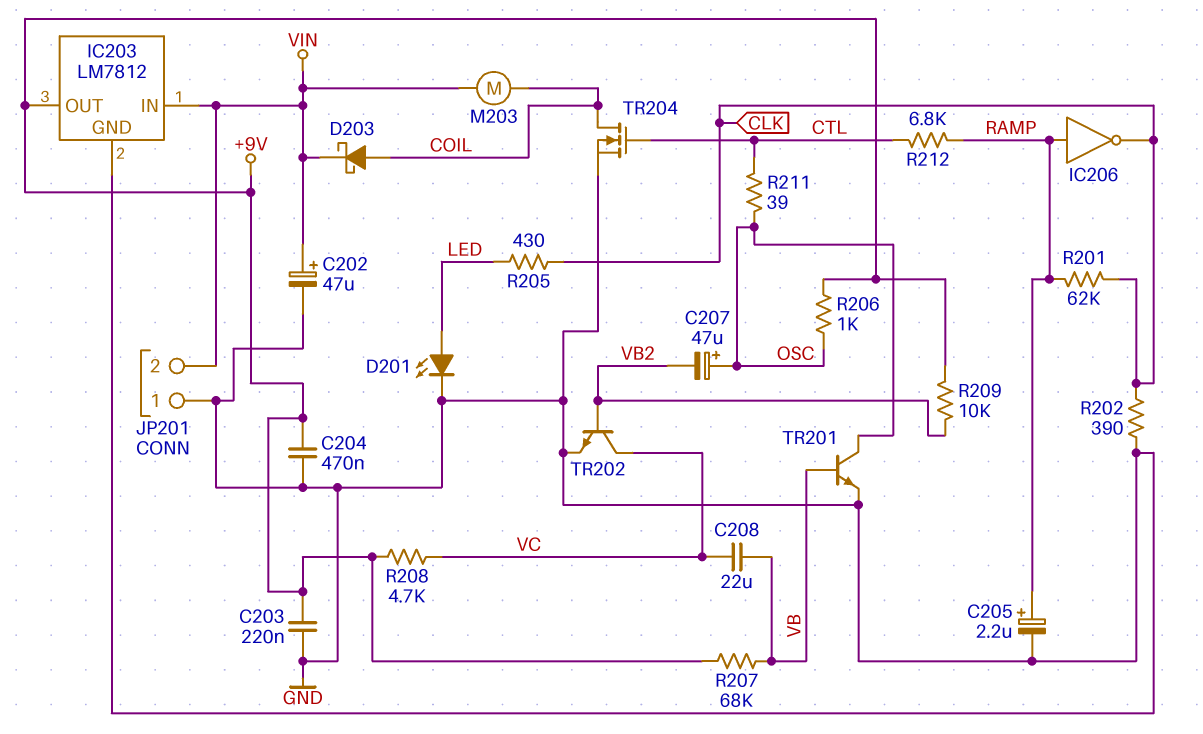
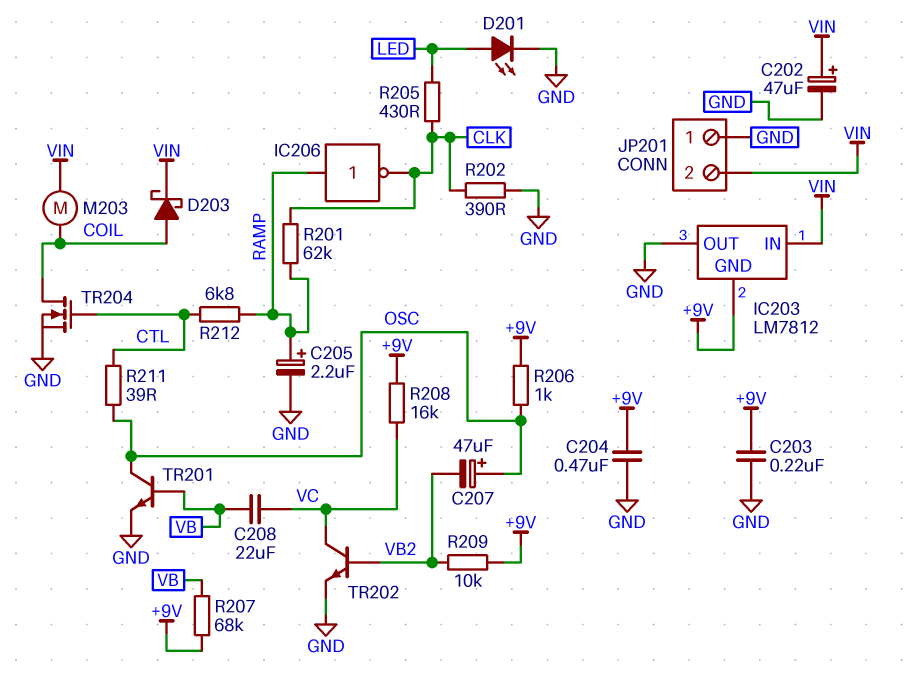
IC203 pin GND: GND -> +9V
IC203 pin OUT: +9V -> GND
R208: 4.7k (+9V, VC) -> 16k (+9V, VC)

